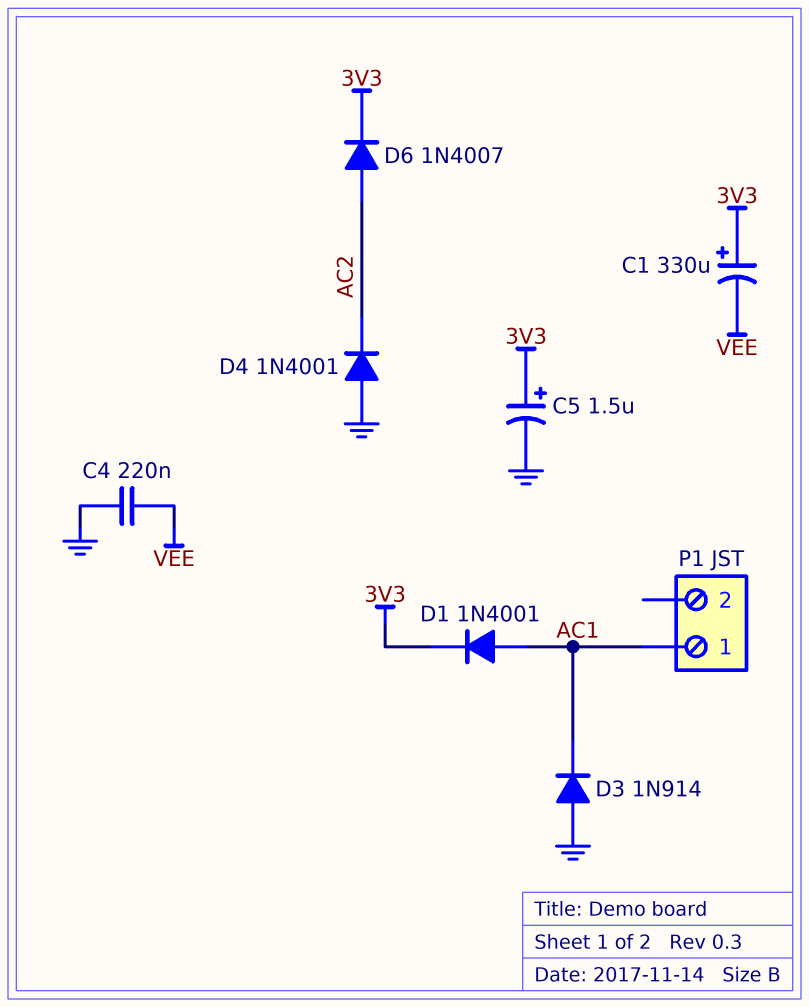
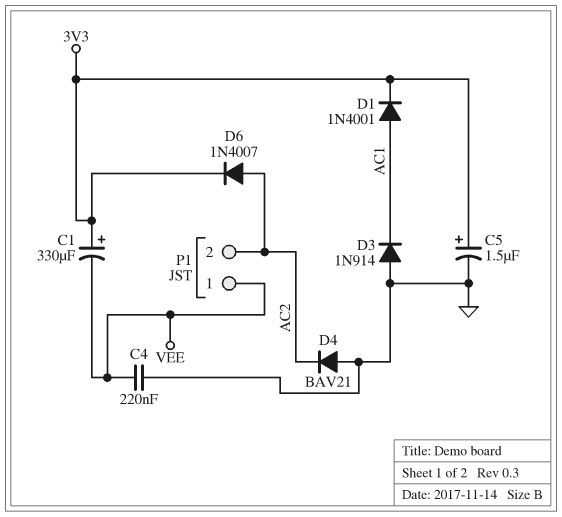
D4: diode 1N4001 (A GND, K AC2) -> diode BAV21 (A GND, K AC2)
P1 pin 1: AC1 -> VEE
P1 pin 2: none -> AC2

